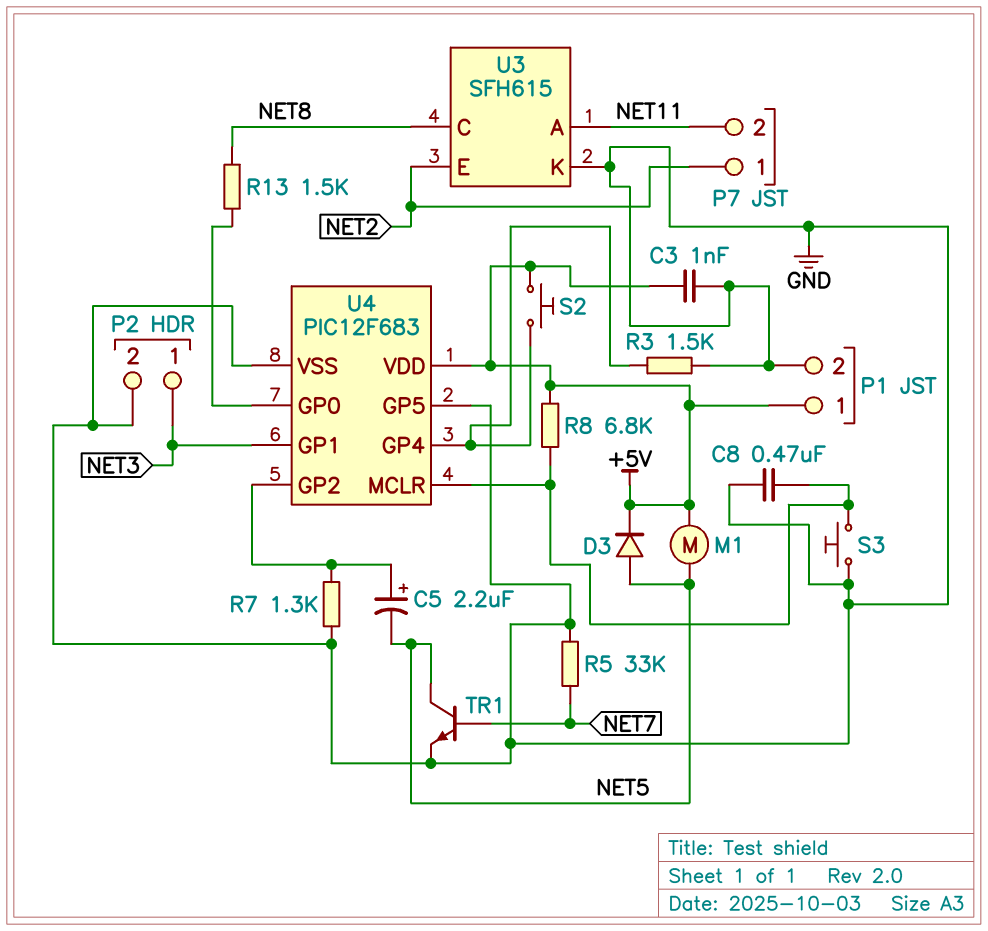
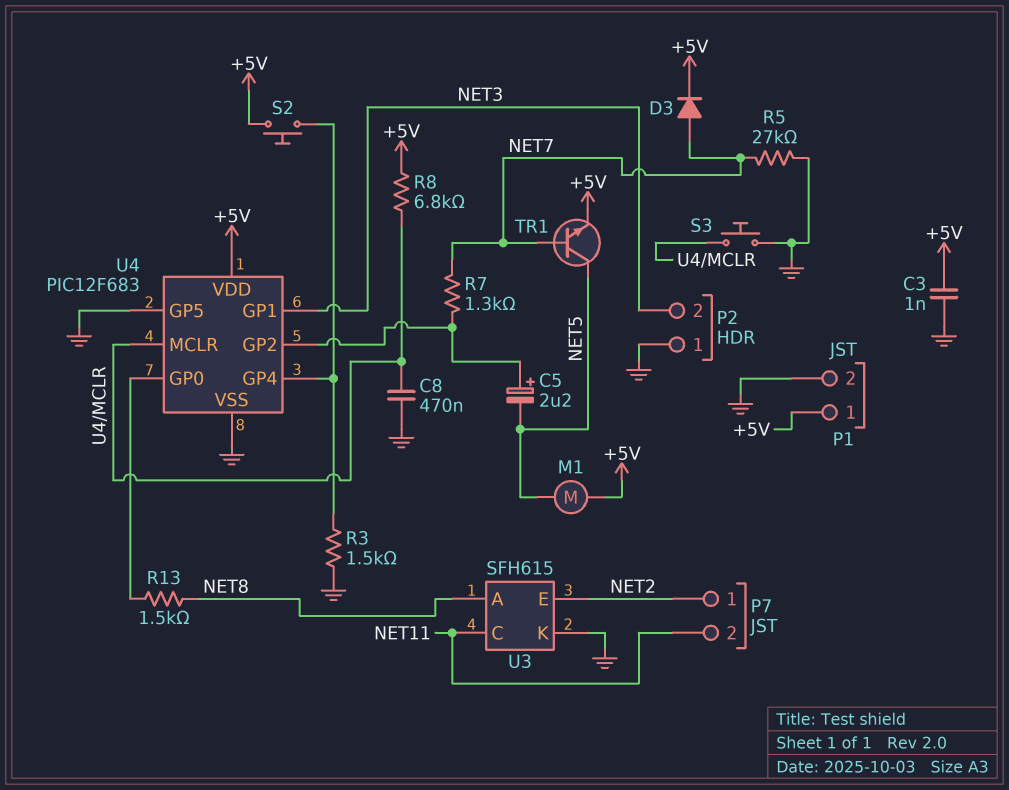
D3: diode (A NET5, K +5V) -> diode (A NET7, K +5V)
P2 pin 1: NET3 -> GND
P2 pin 2: GND -> NET3
R5: 33k (GND, NET7) -> 27k (GND, NET7)
R7: 1.3k (GND, U4/GP2) -> 1.3k (NET7, U4/GP2)
TR1: NPN (B NET7, C NET5, E GND) -> NPN (B NET7, C NET5, E +5V)
U3 pin A: NET11 -> NET8
U3 pin C: NET8 -> NET11

